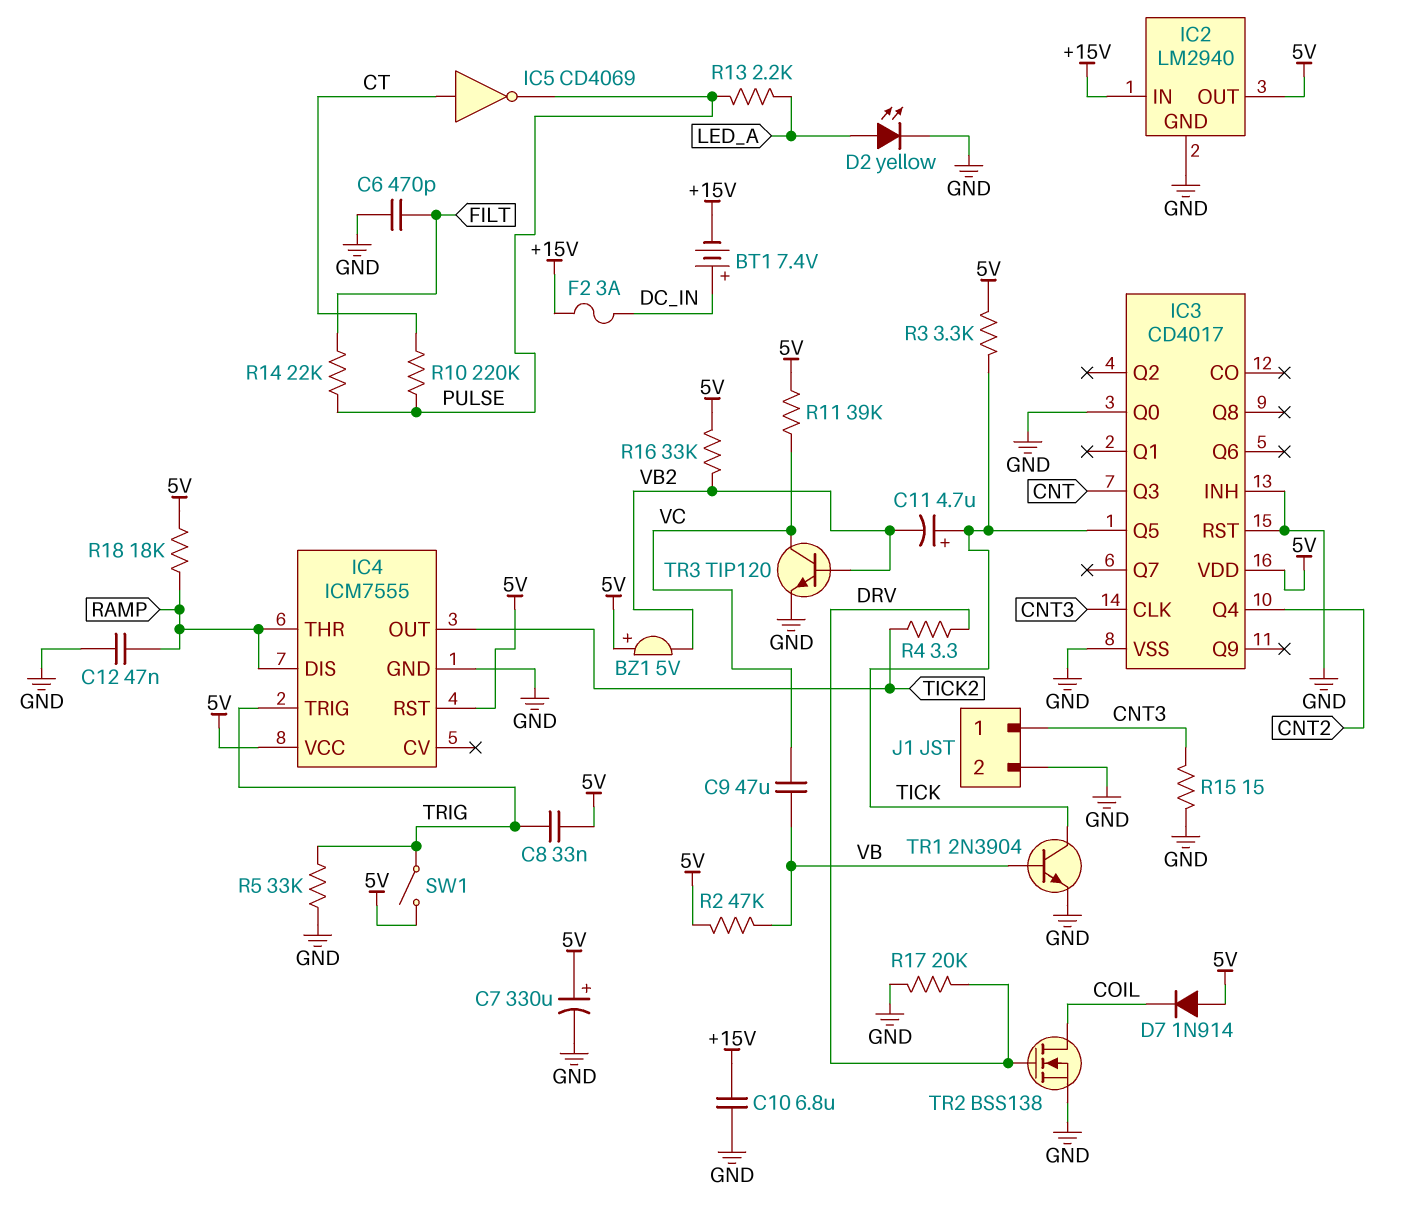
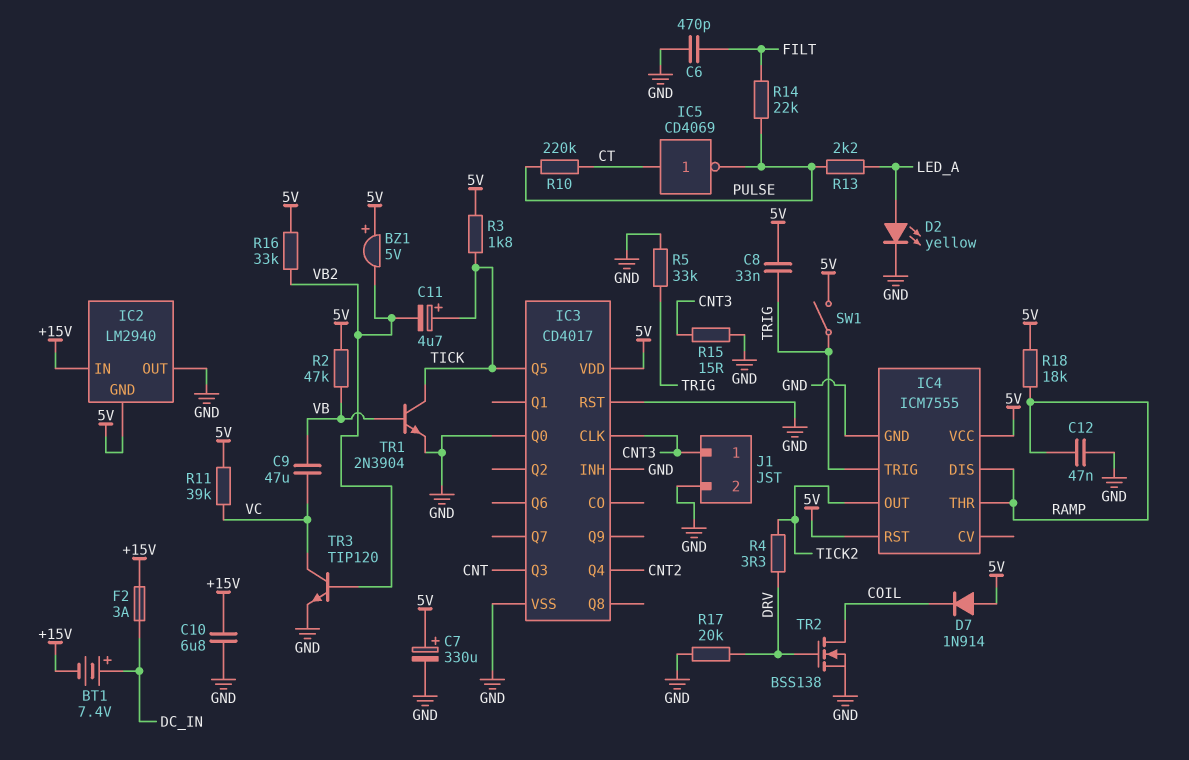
IC2 pin GND: GND -> 5V
IC2 pin OUT: 5V -> GND
R3: 3.3k (5V, TICK) -> 1.8k (5V, TICK)

